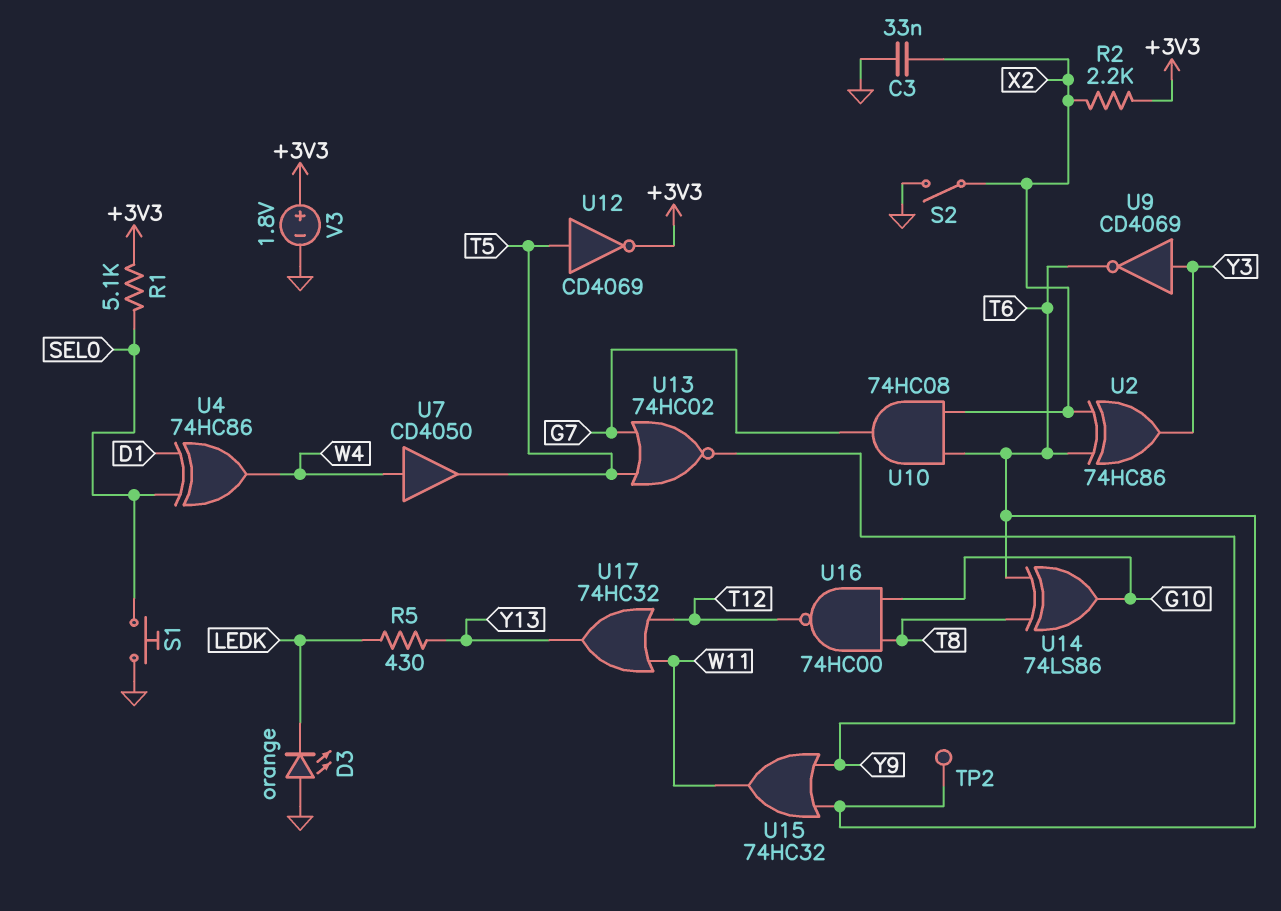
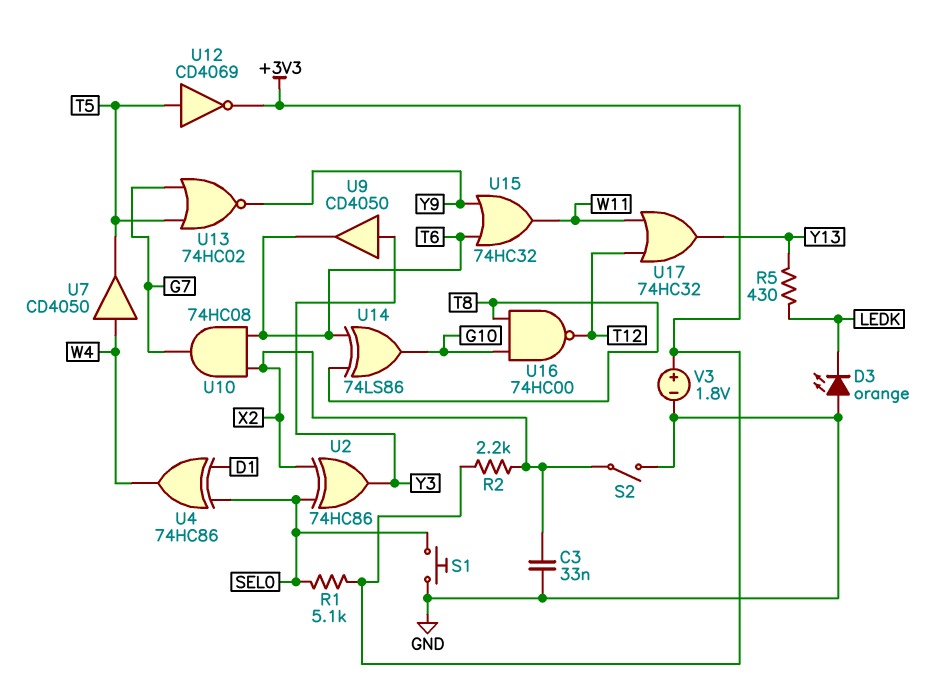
TP2: test point (T6) -> none
U2: XOR 74HC86 (in T6, in X2, out Y3) -> XOR 74HC86 (in SEL0, in X2, out Y3)
U9: NOT CD4069 (in Y3, out T6) -> buffer CD4050 (in Y3, out T6)

